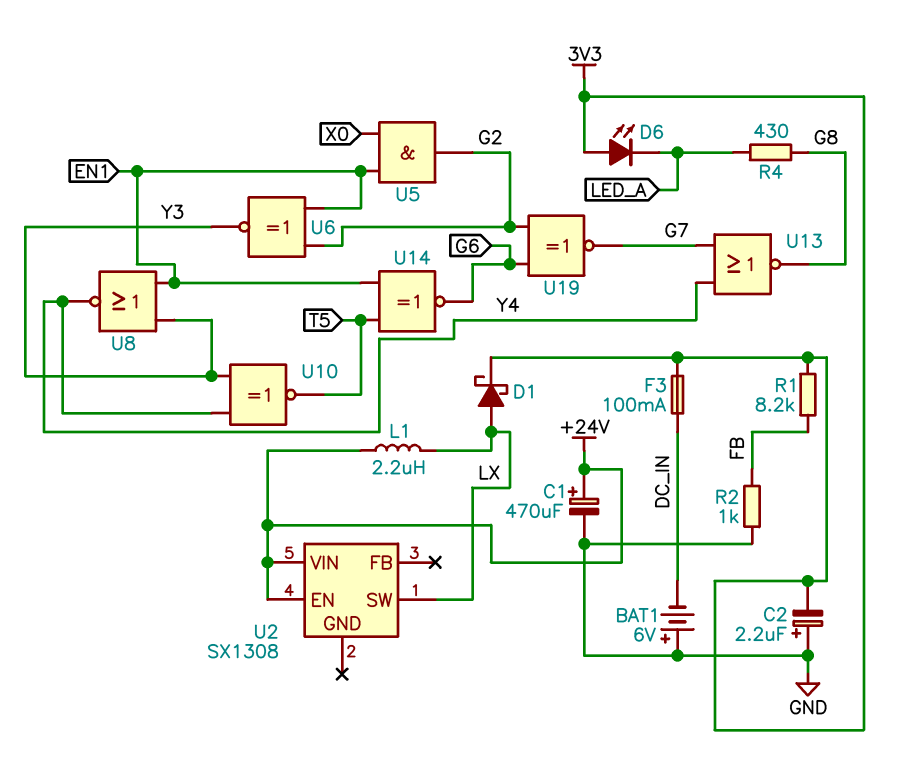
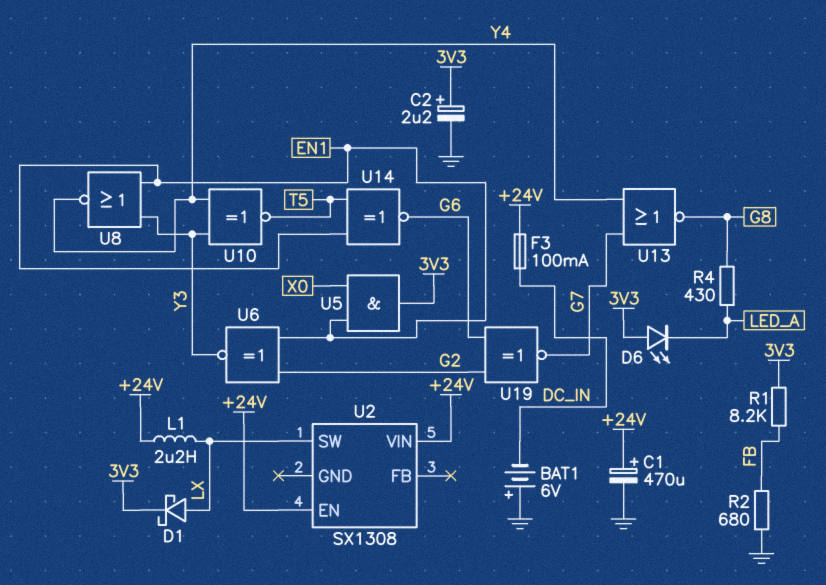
C2: 2.2uF (plus GND, minus 3V3) -> 2.2uF (plus 3V3, minus GND)
F3: 100mA (3V3, DC_IN) -> 100mA (+24V, DC_IN)
R2: 1k (FB, GND) -> 680 (FB, GND)
U5: AND (in EN1, in X0, out G2) -> AND (in EN1, in X0, out 3V3)

